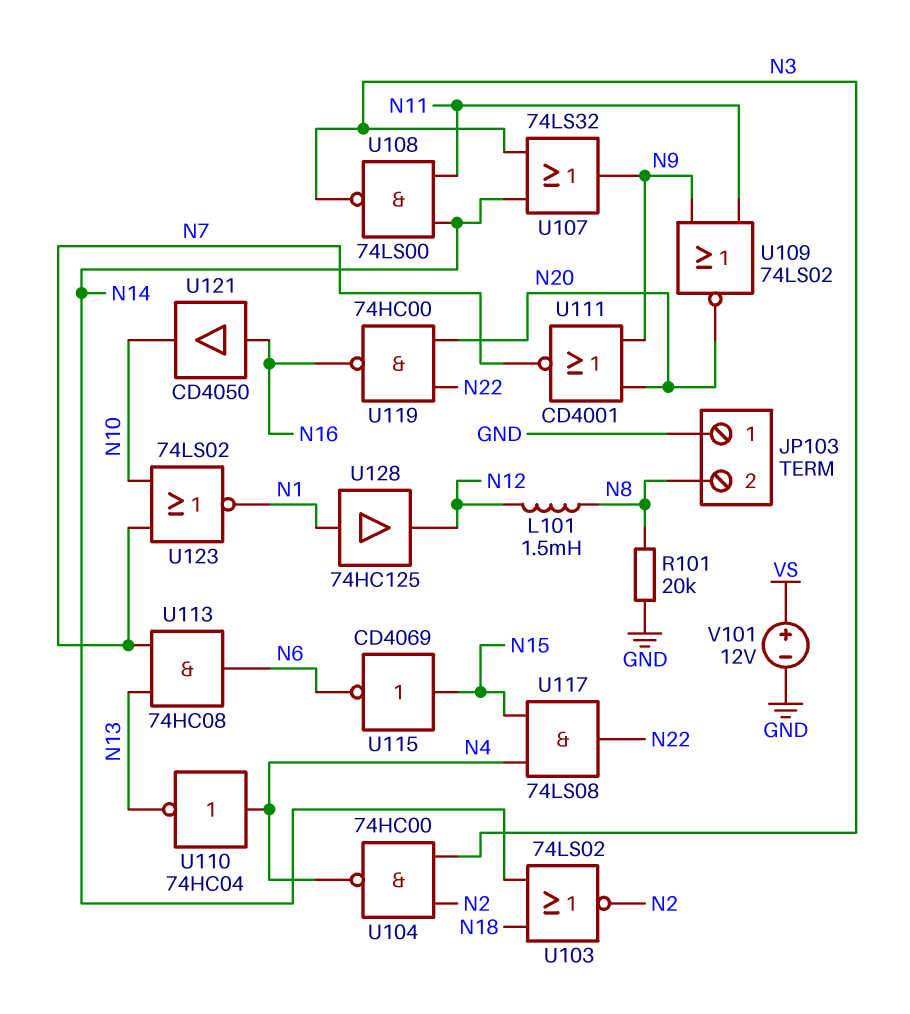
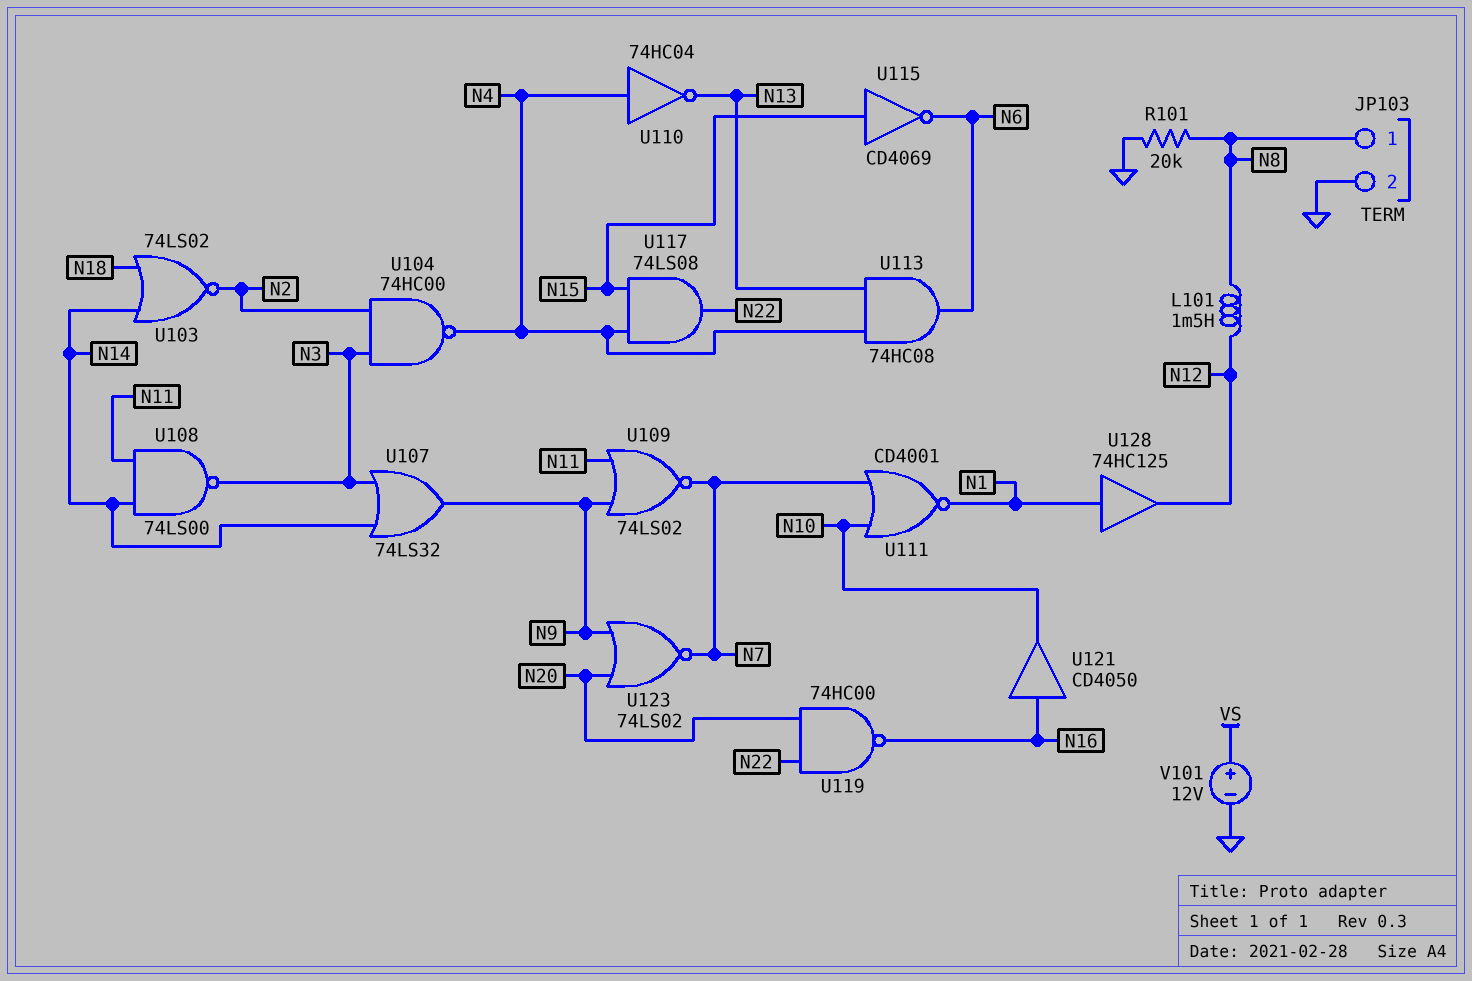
JP103 pin 1: GND -> N8
JP103 pin 2: N8 -> GND
U109: NOR 74LS02 (in N9, in N11, out N20) -> NOR 74LS02 (in N9, in N11, out N7)
U111: NOR CD4001 (in N9, in N20, out N7) -> NOR CD4001 (in N7, in N10, out N1)
U113: AND 74HC08 (in N7, in N13, out N6) -> AND 74HC08 (in N4, in N13, out N6)
U123: NOR 74LS02 (in N7, in N10, out N1) -> NOR 74LS02 (in N9, in N20, out N7)

